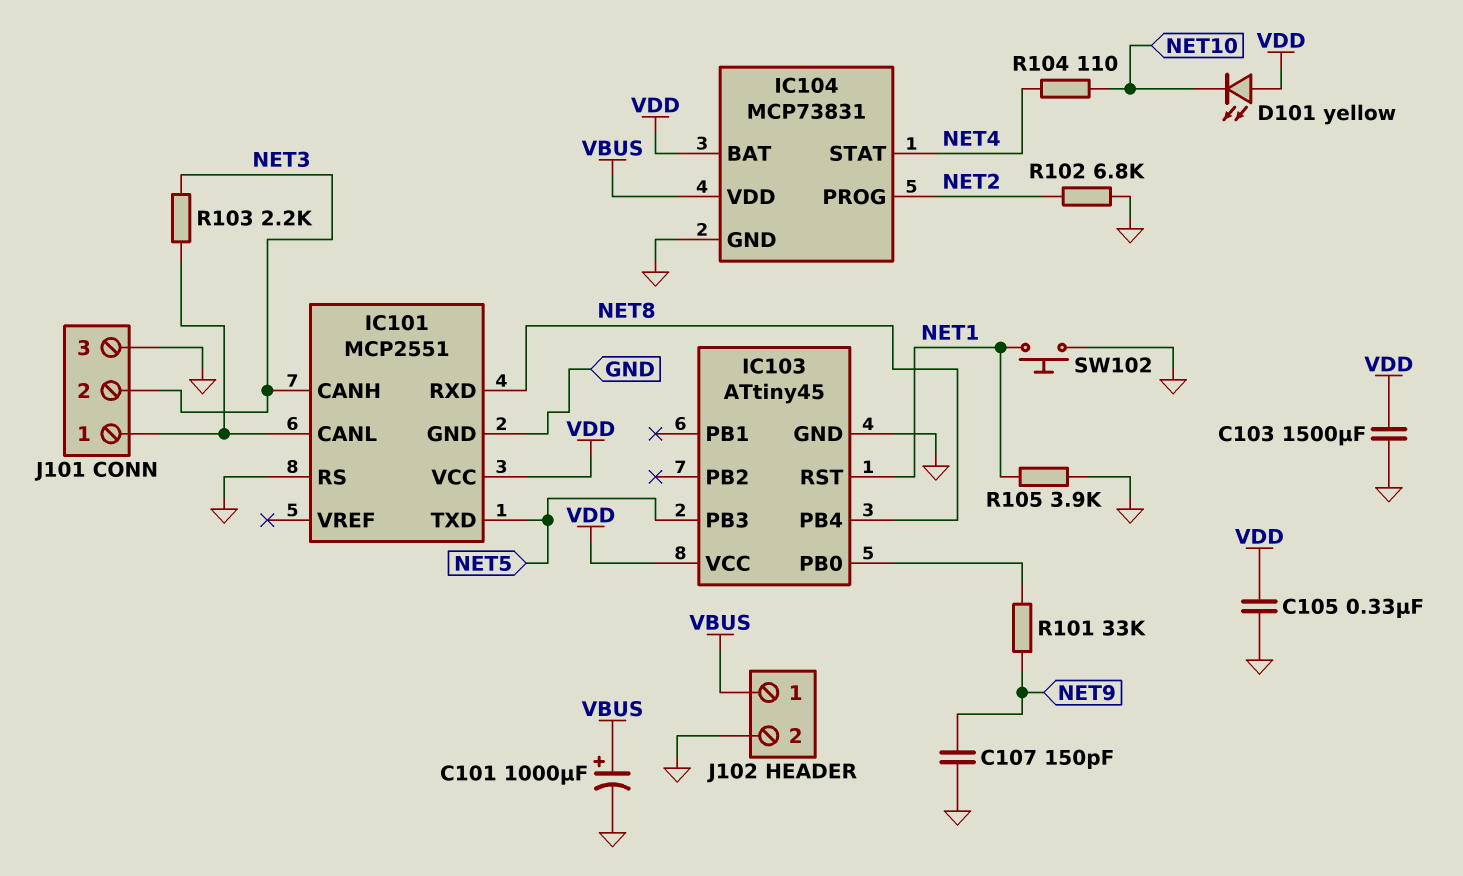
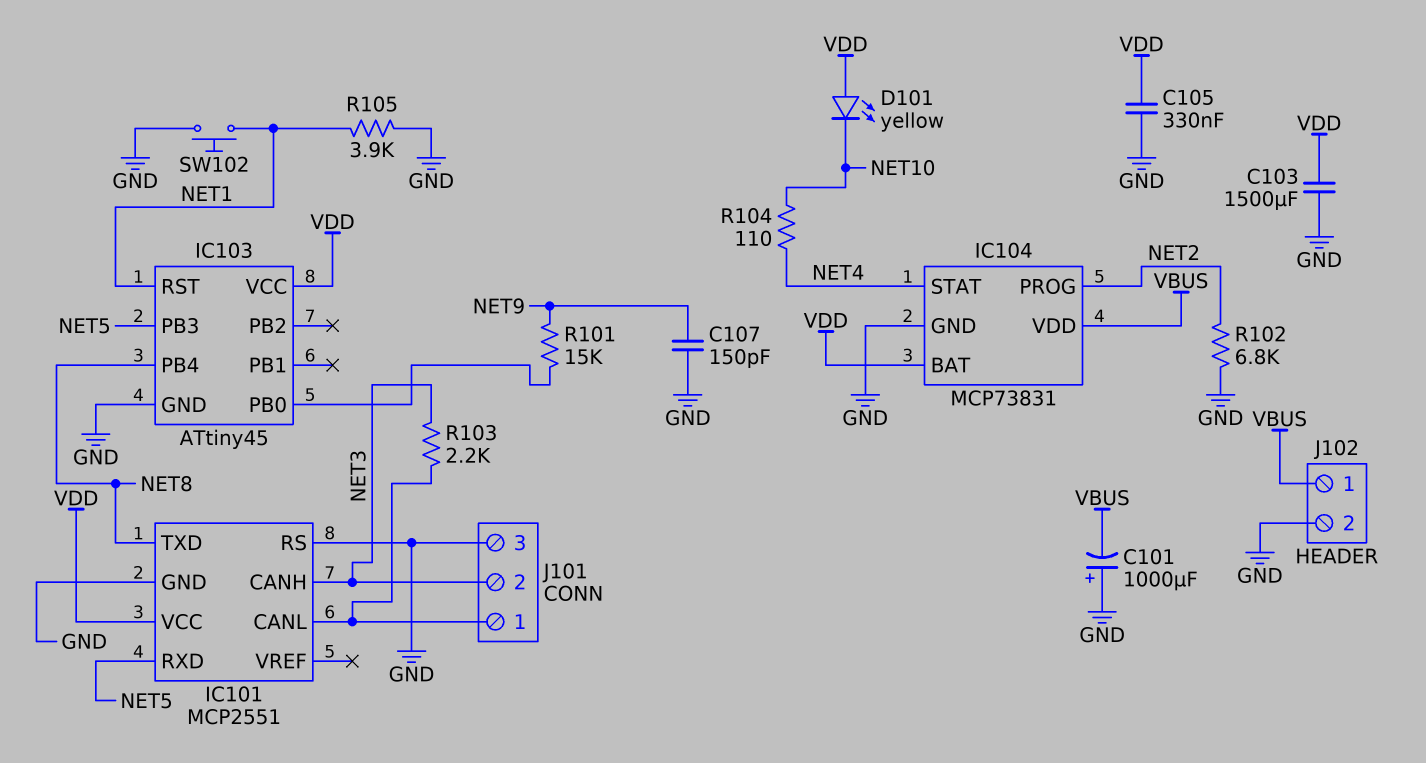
C101: 1000uF (plus VBUS, minus GND) -> 1000uF (plus GND, minus VBUS)
IC101 pin RXD: NET8 -> NET5
IC101 pin TXD: NET5 -> NET8
R101: 33k (IC103/PB0, NET9) -> 15k (IC103/PB0, NET9)

